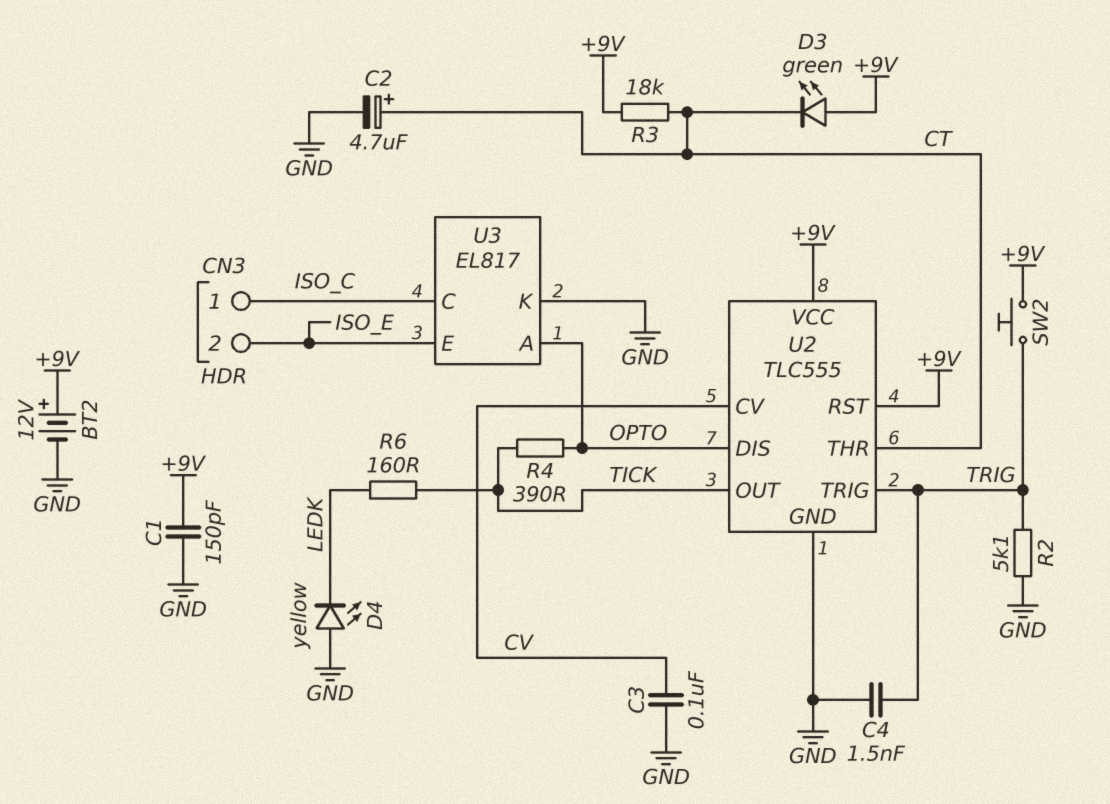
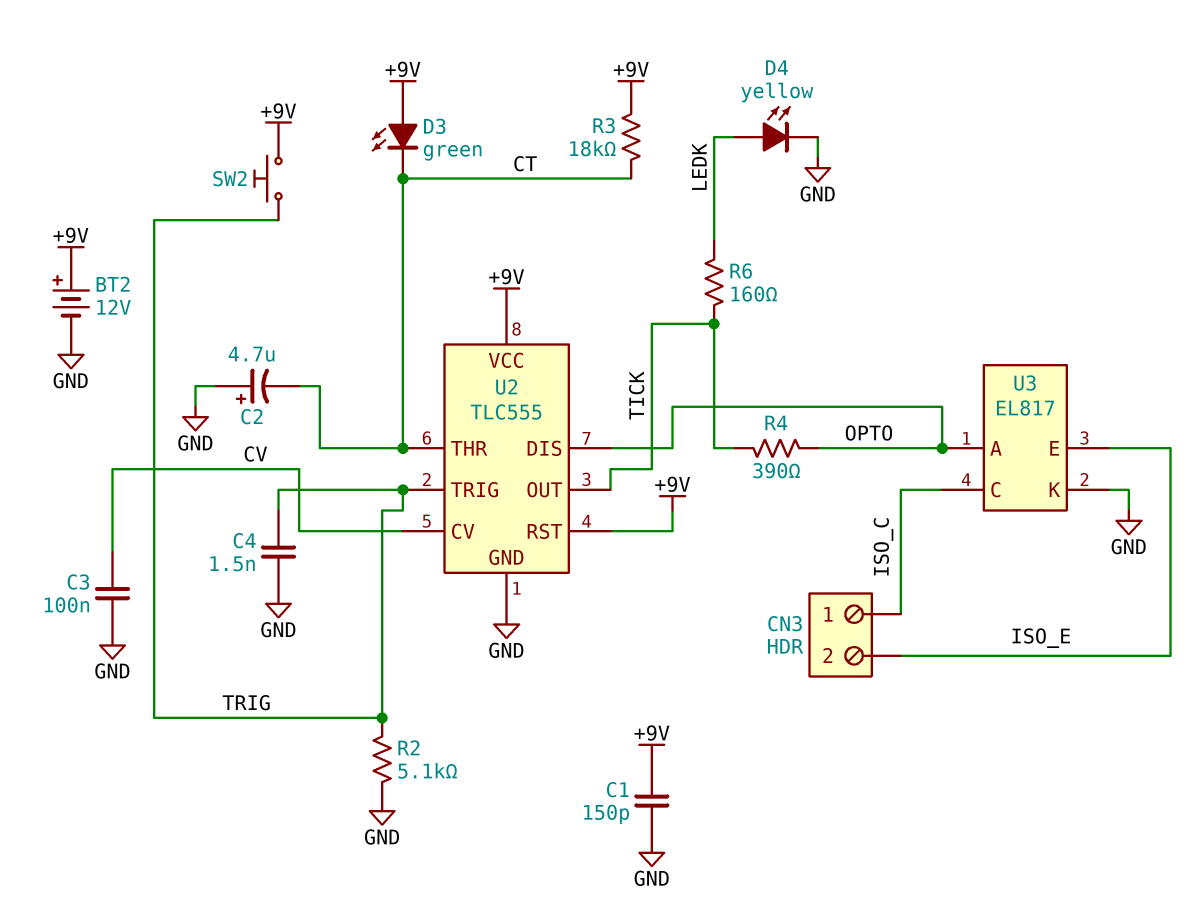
C2: 4.7uF (plus CT, minus GND) -> 4.7uF (plus GND, minus CT)
D4: LED yellow (A GND, K LEDK) -> LED yellow (A LEDK, K GND)

